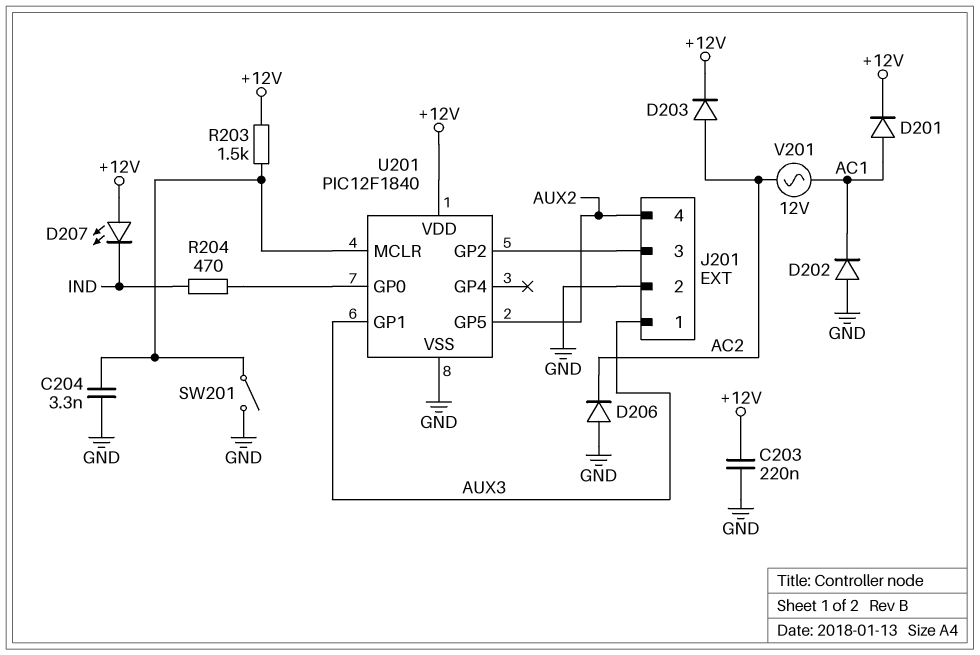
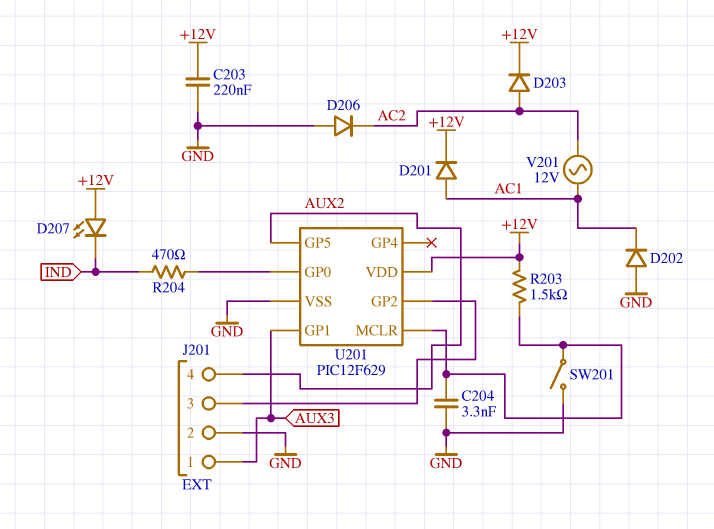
U201: PIC12F1840 -> PIC12F629

